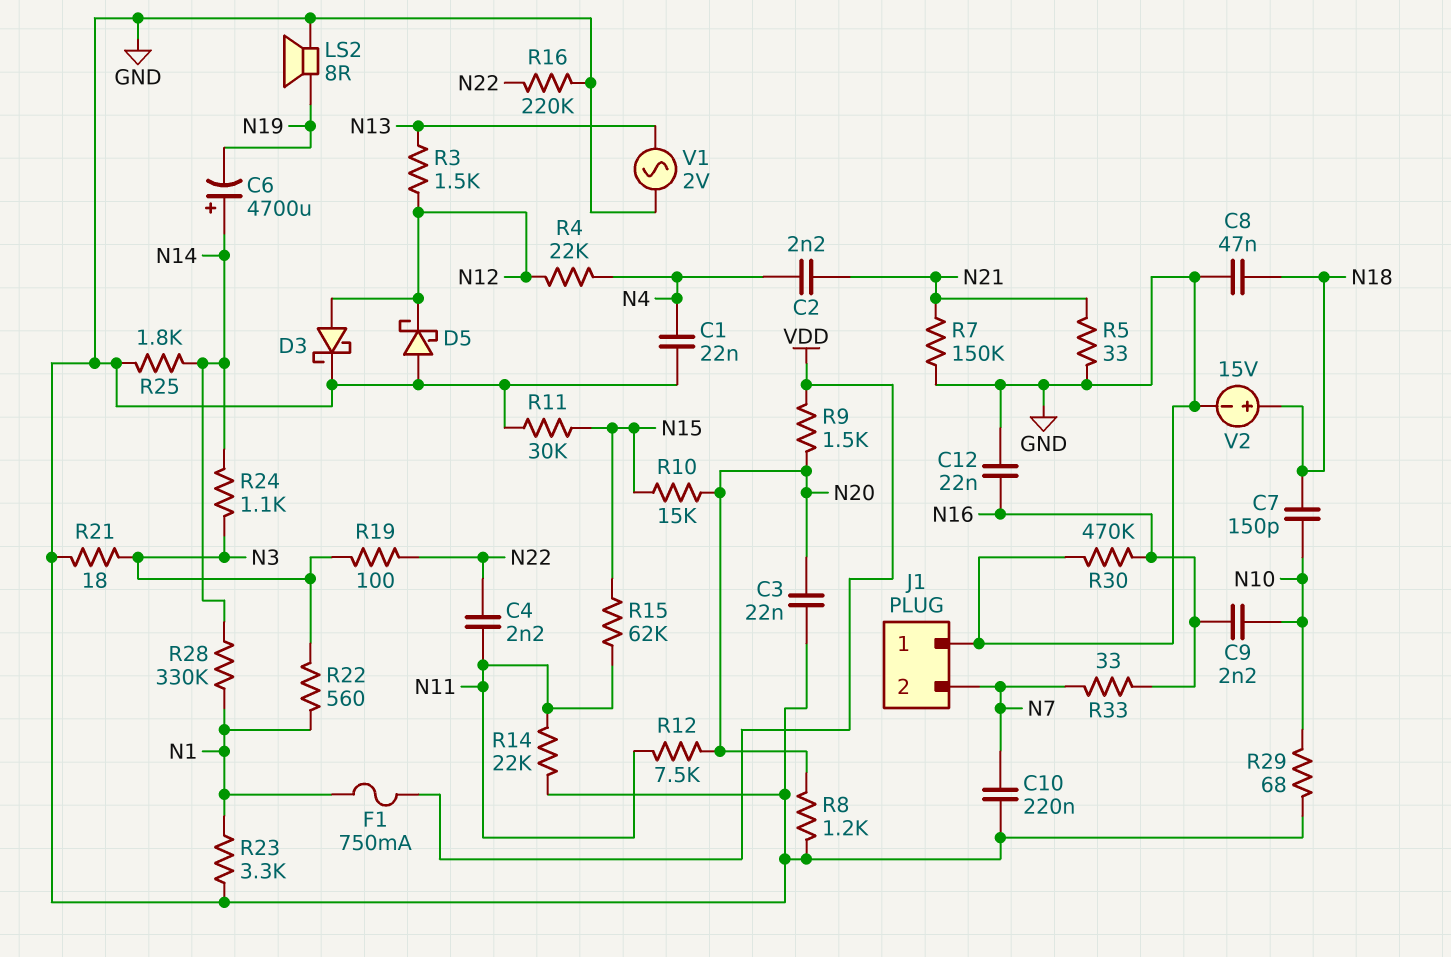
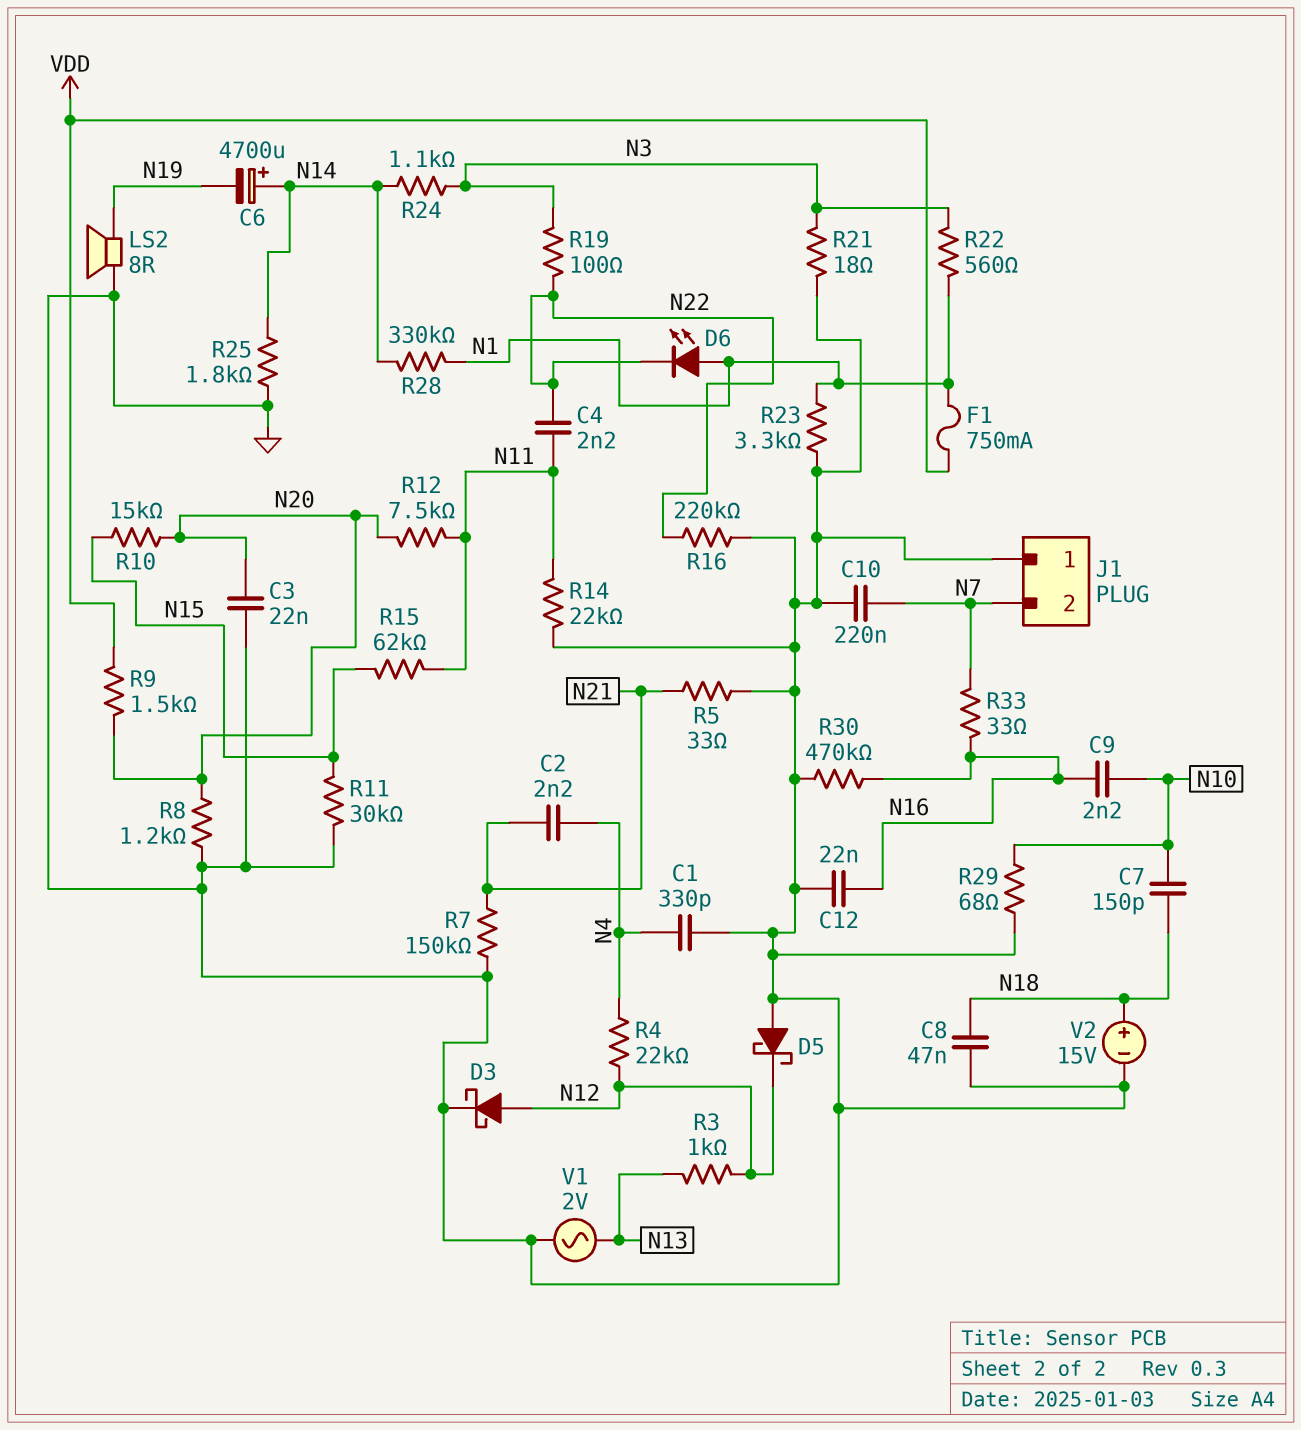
C1: 22nF (GND, N4) -> 330pF (GND, N4)
D6: none -> LED (A N1, K N22)
R3: 1.5k (N12, N13) -> 1k (N12, N13)

